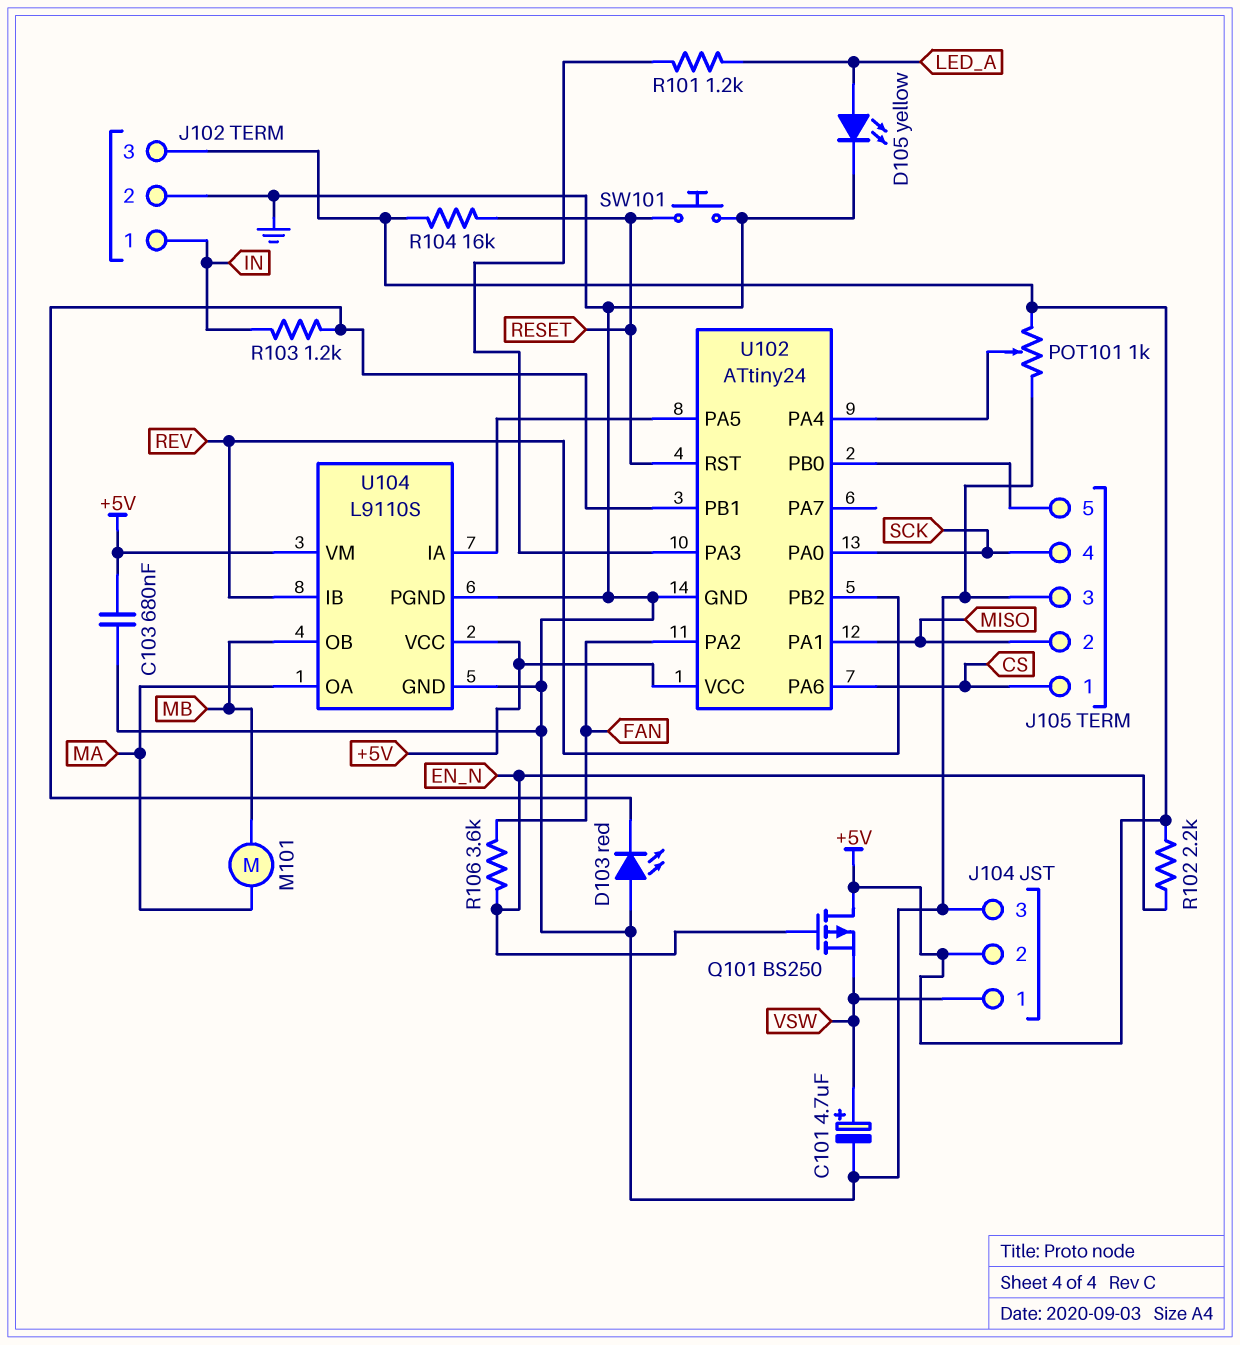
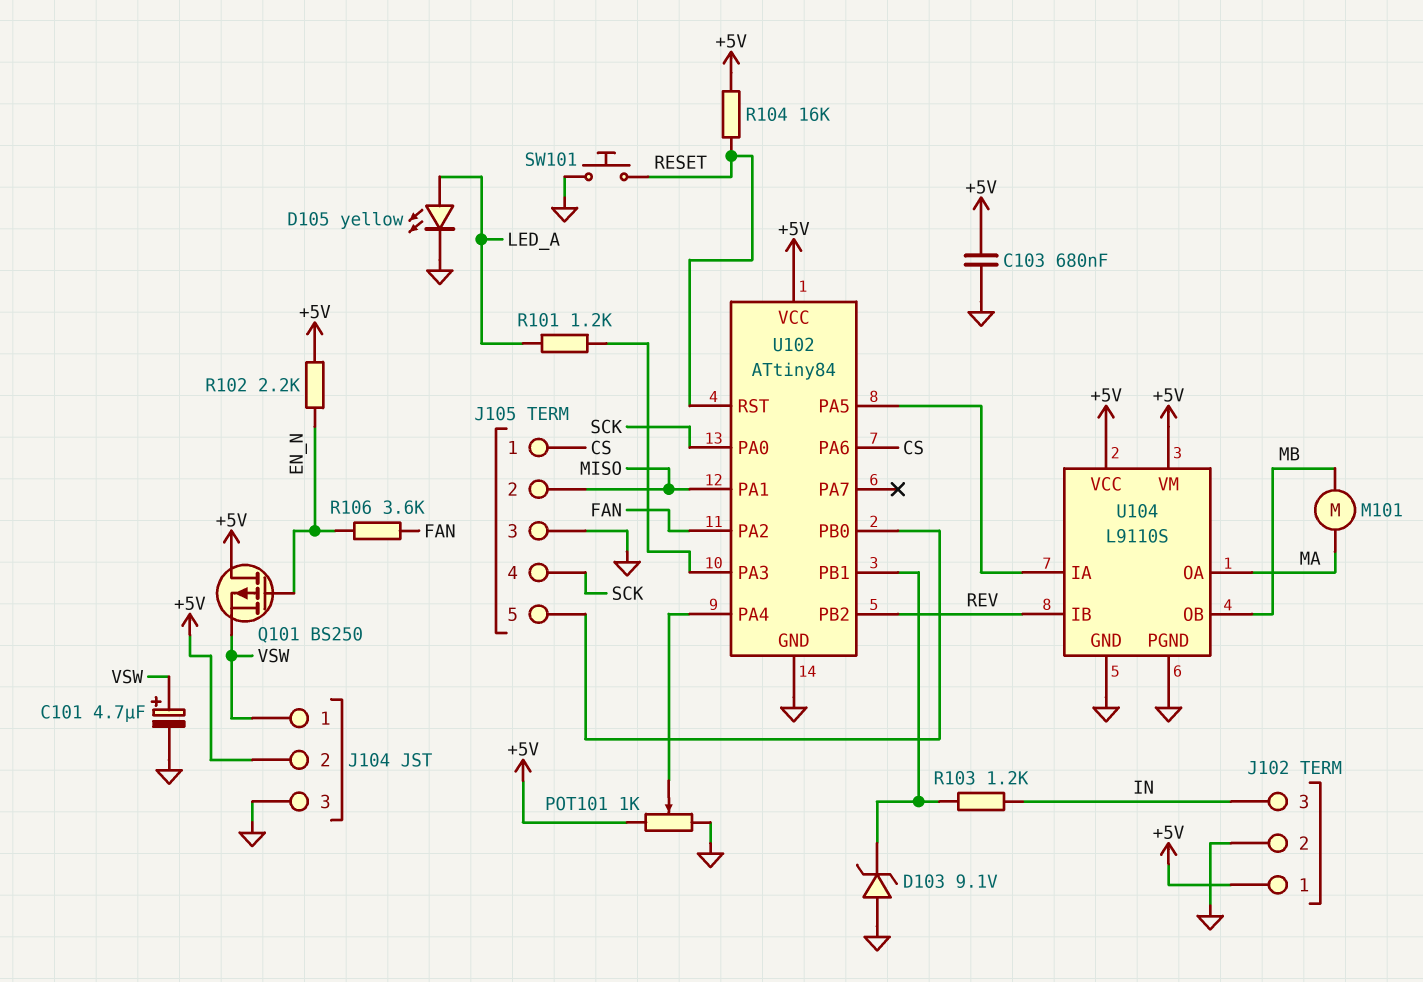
D103: LED red (A GND, K U102/PB1) -> zener 9.1V (A GND, K U102/PB1)
J102 pin 1: IN -> +5V
J102 pin 3: +5V -> IN
U102: ATtiny24 -> ATtiny84

